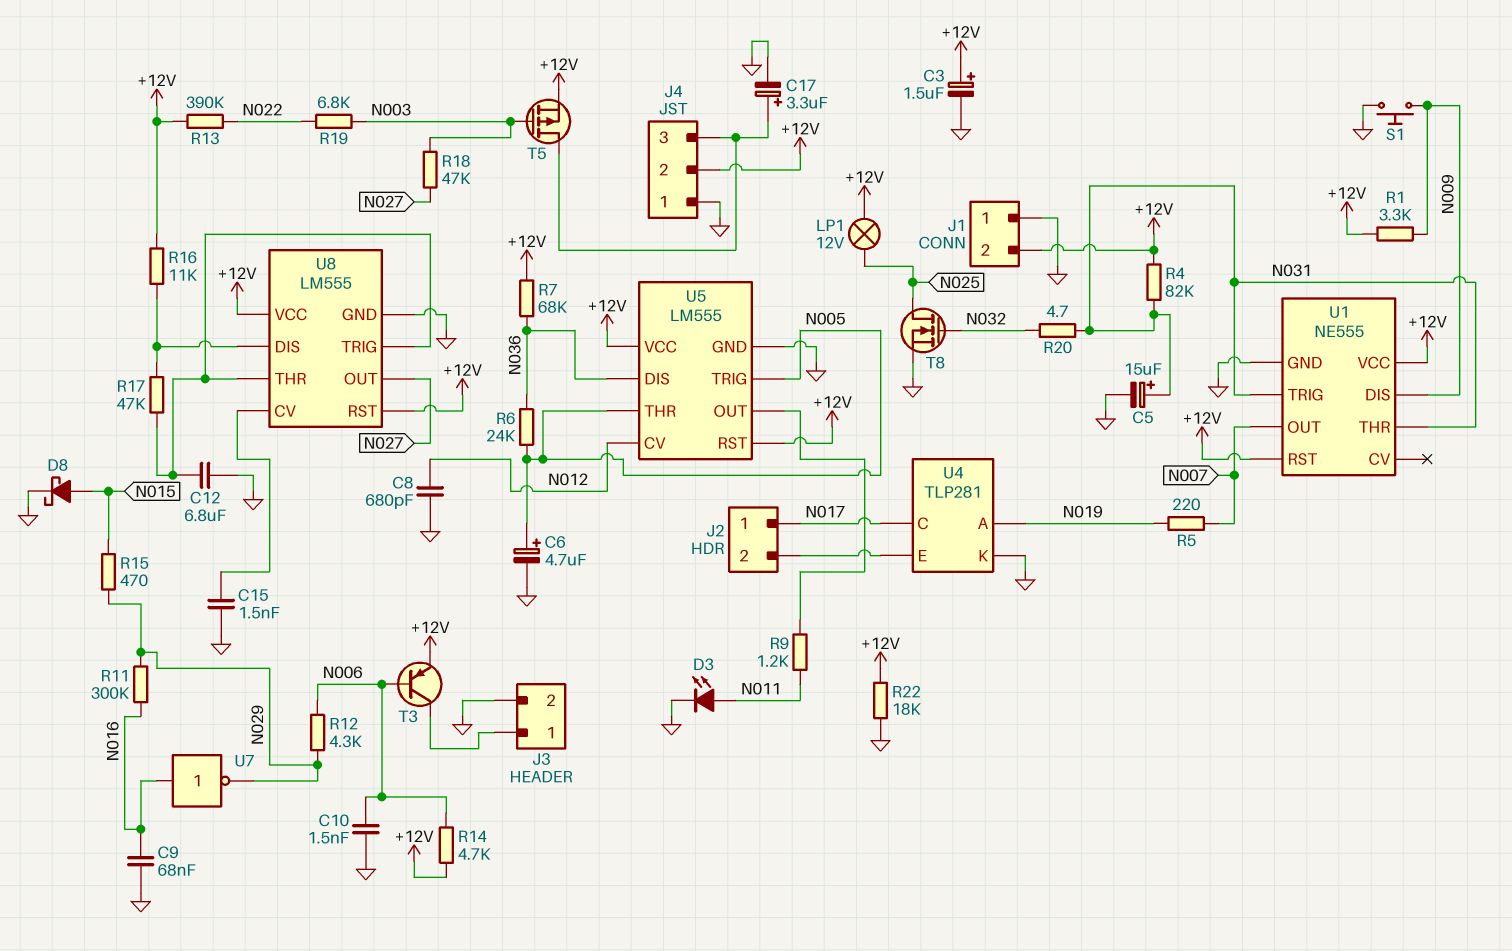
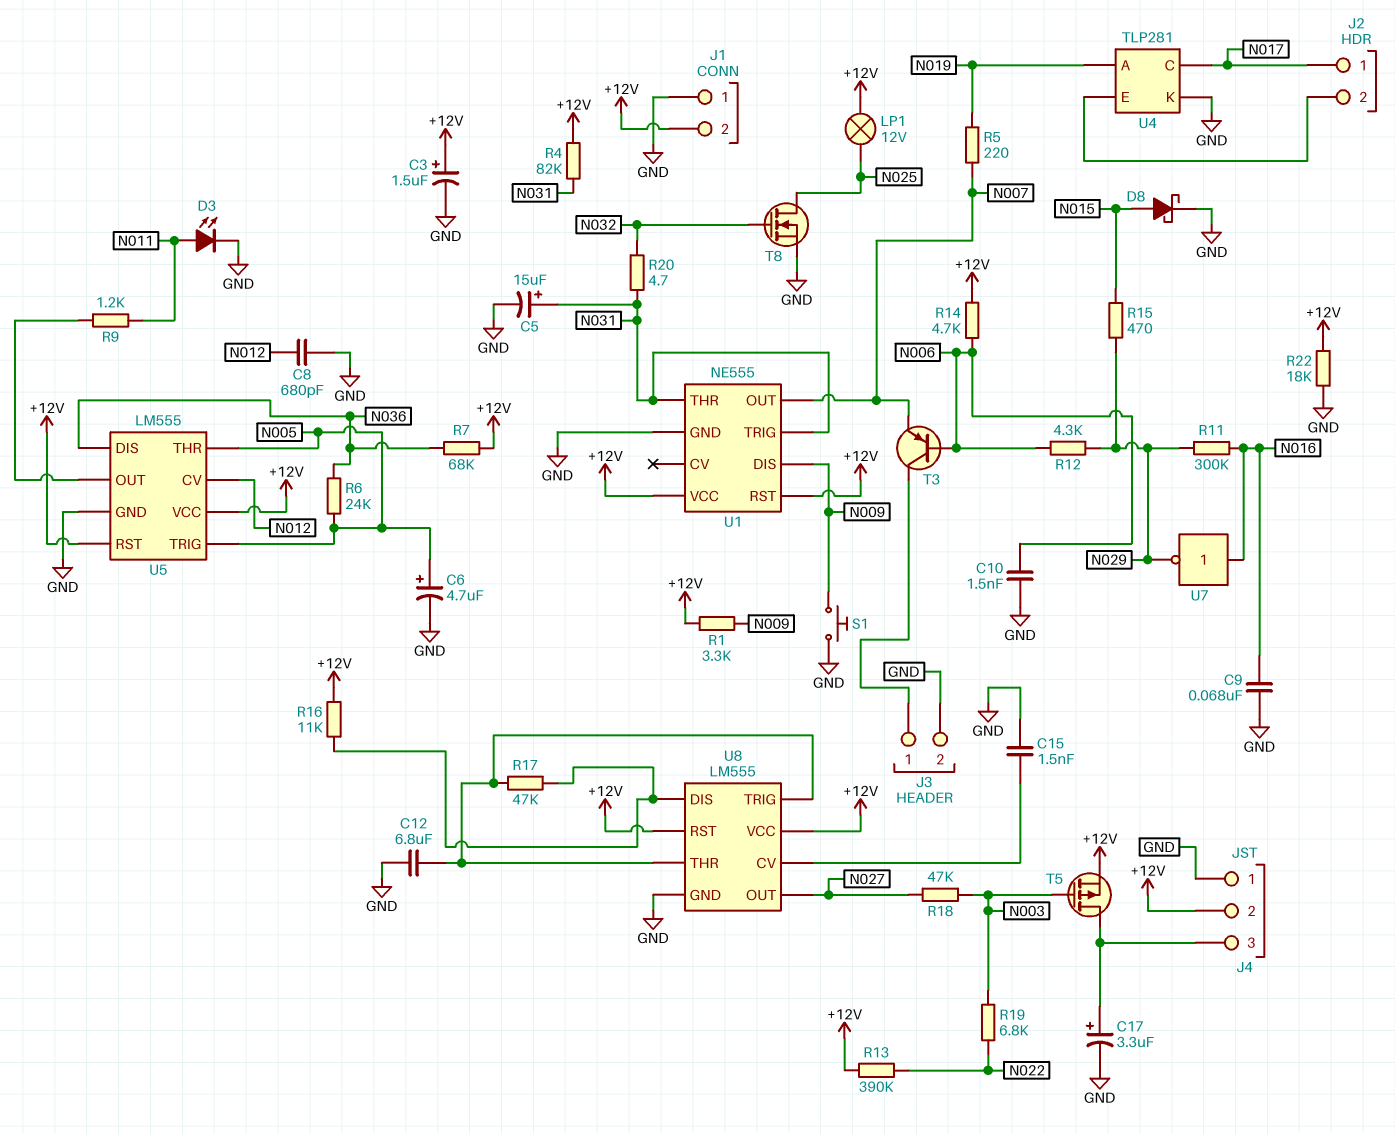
T3: PNP (B N006, C J3/1, E +12V) -> PNP (B N006, C J3/1, E N007)

